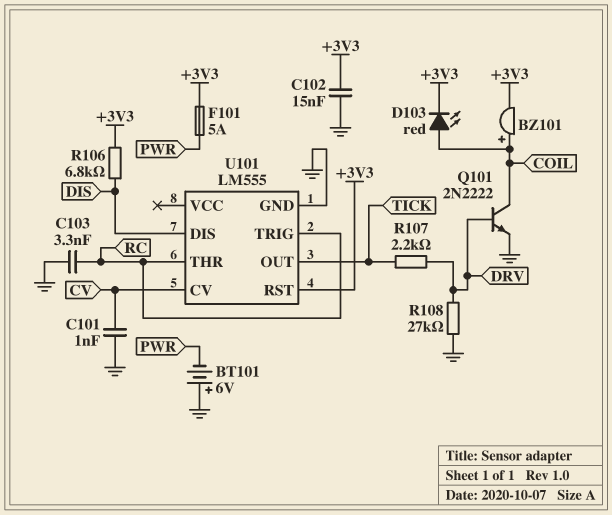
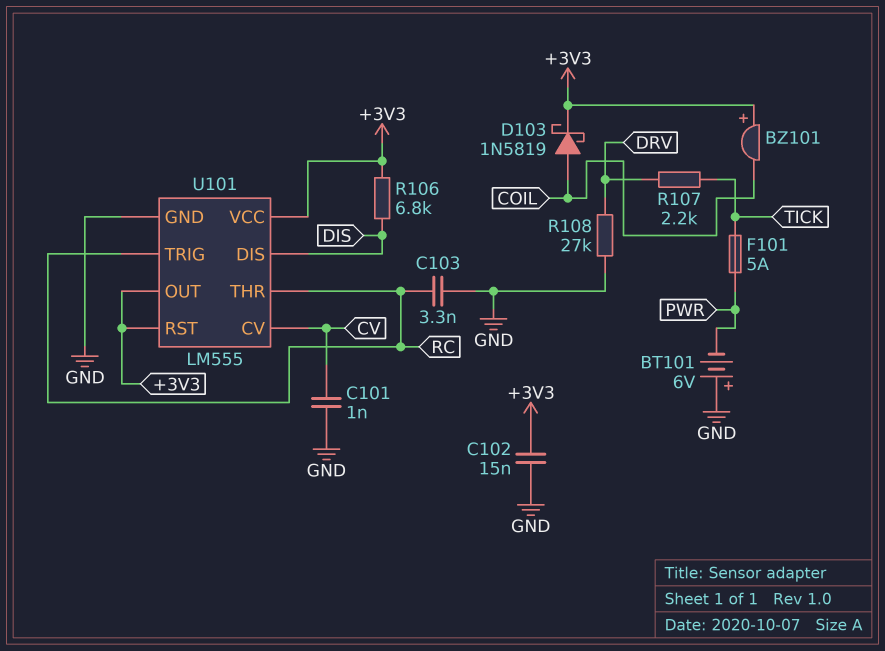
BZ101: buzzer (plus COIL, minus +3V3) -> buzzer (plus +3V3, minus COIL)
D103: LED red (A COIL, K +3V3) -> schottky 1N5819 (A COIL, K +3V3)
F101: 5A (+3V3, PWR) -> 5A (PWR, TICK)
Q101: NPN 2N2222 (B DRV, C COIL, E GND) -> none
U101 pin OUT: TICK -> +3V3
U101 pin VCC: none -> +3V3

